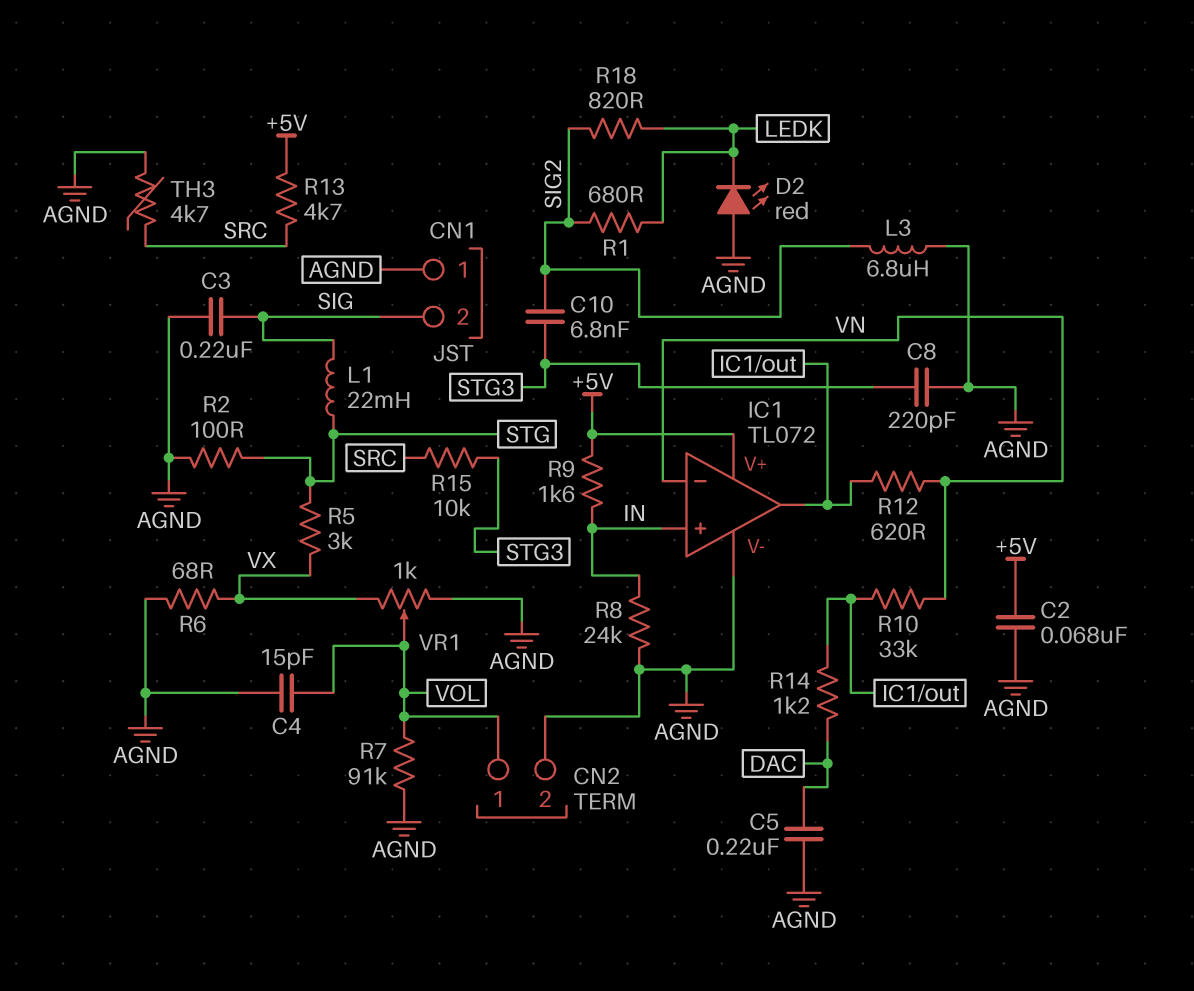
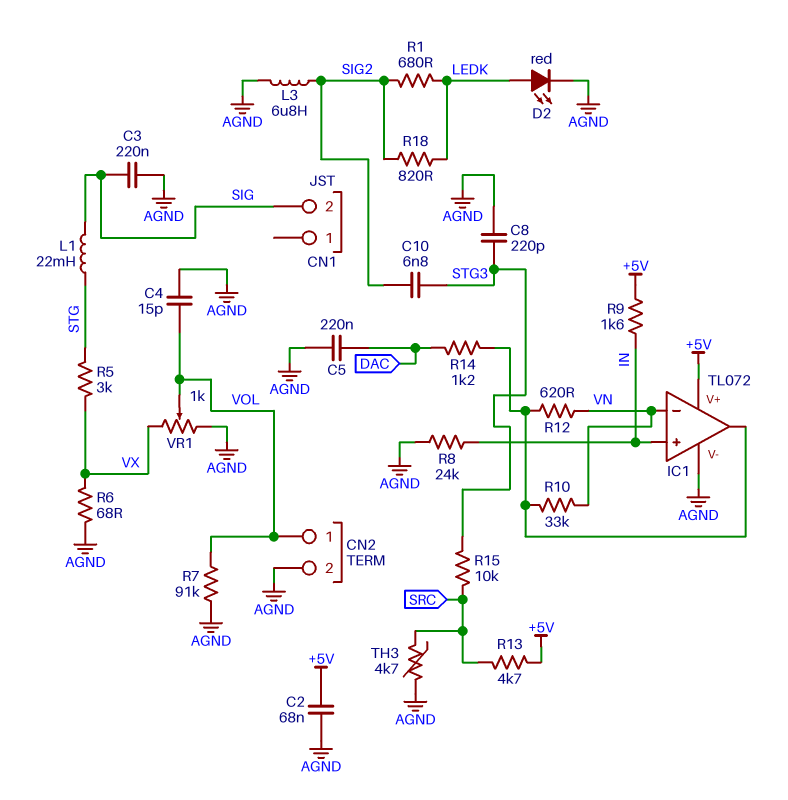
CN1 pin 1: AGND -> none
D2: LED red (A AGND, K LEDK) -> LED red (A LEDK, K AGND)
R2: 100 (AGND, STG) -> none

